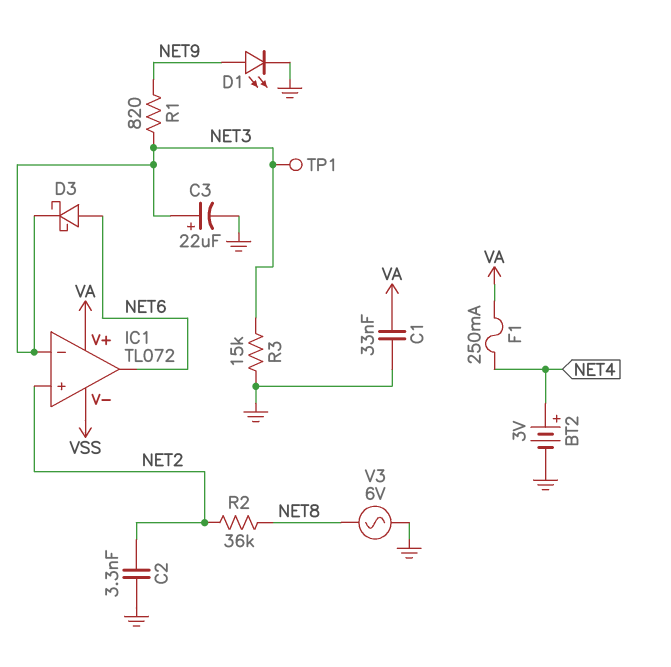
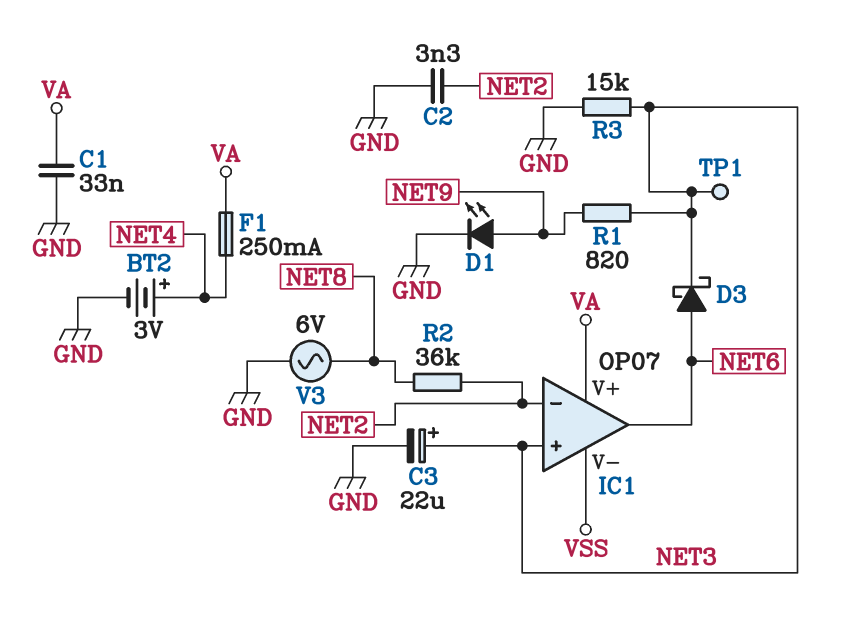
IC1: TL072 -> OP07
IC1 pin in+: NET2 -> NET3
IC1 pin in-: NET3 -> NET2

